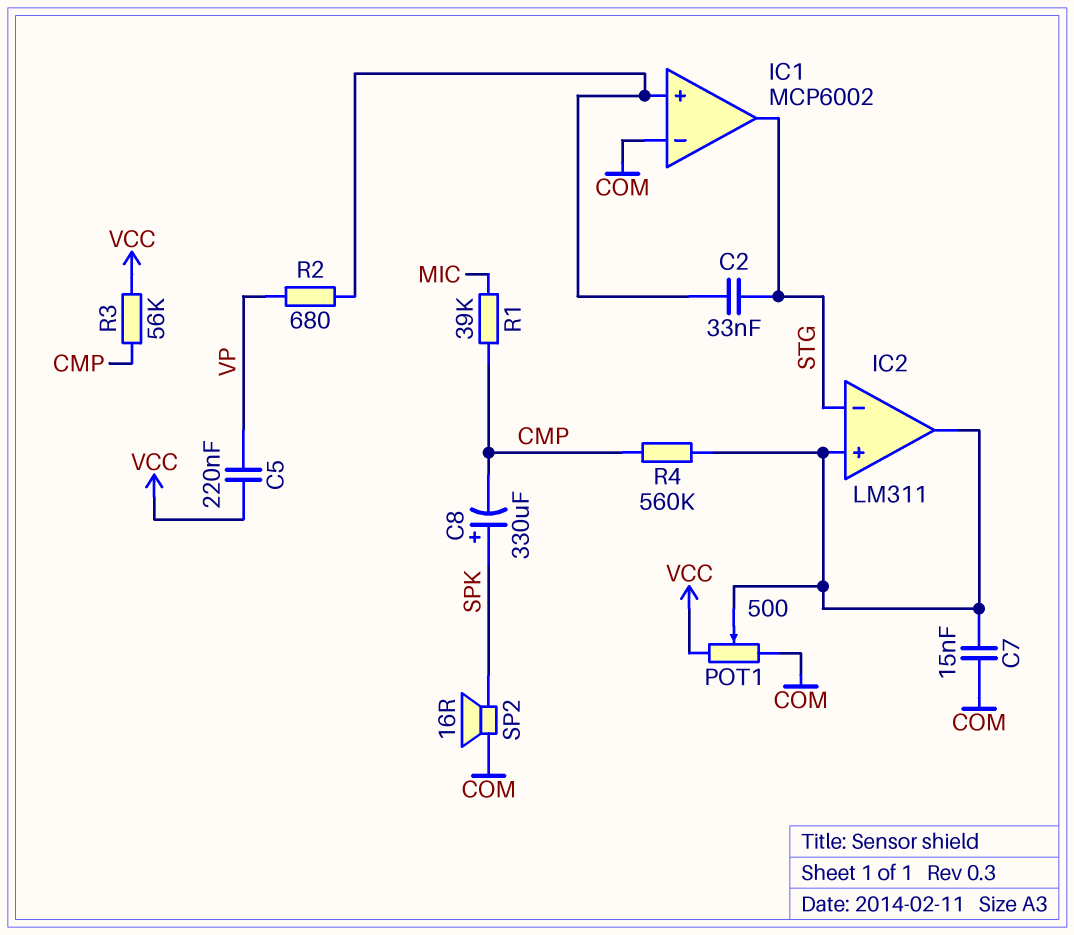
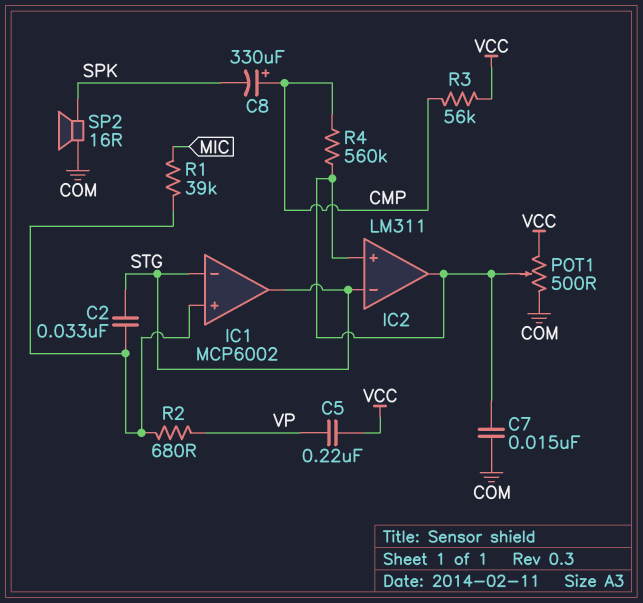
C8: 330uF (plus SPK, minus CMP) -> 330uF (plus CMP, minus SPK)
IC1 pin in-: COM -> STG
R1: 39k (CMP, MIC) -> 39k (IC1/in+, MIC)

